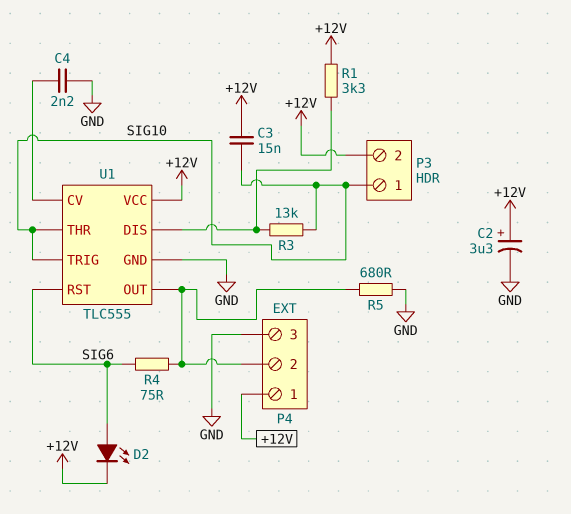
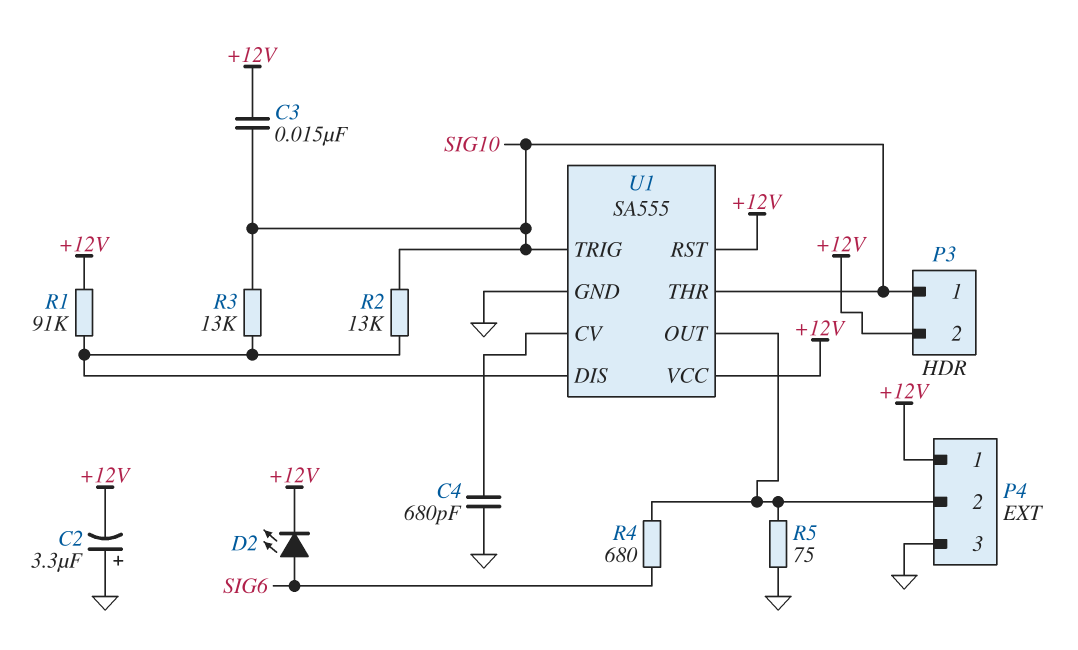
C2: 3.3uF (plus +12V, minus GND) -> 3.3uF (plus GND, minus +12V)
C4: 2.2nF (GND, U1/CV) -> 680pF (GND, U1/CV)
R1: 3.3k (+12V, U1/DIS) -> 91k (+12V, U1/DIS)
R2: none -> 13k (SIG10, U1/DIS)
R4: 75 (P4/2, SIG6) -> 680 (P4/2, SIG6)
R5: 680 (GND, P4/2) -> 75 (GND, P4/2)
U1: TLC555 -> SA555
U1 pin RST: SIG6 -> +12V

